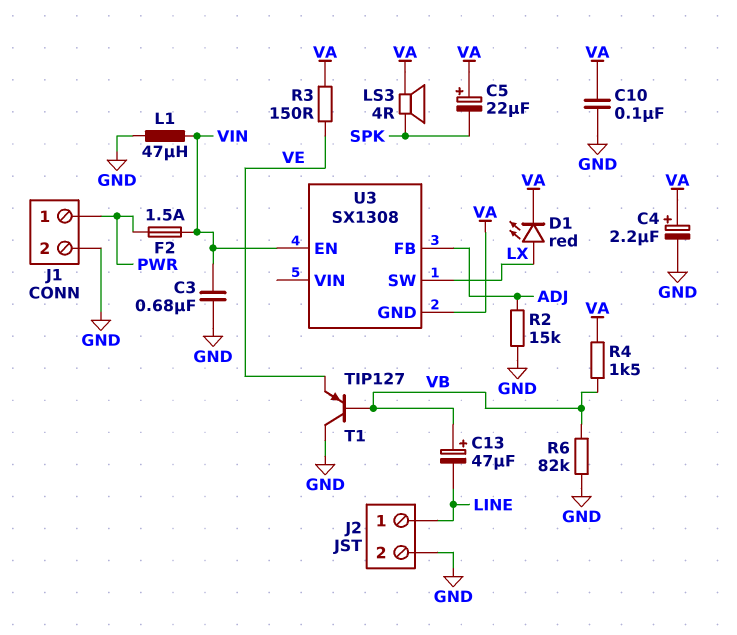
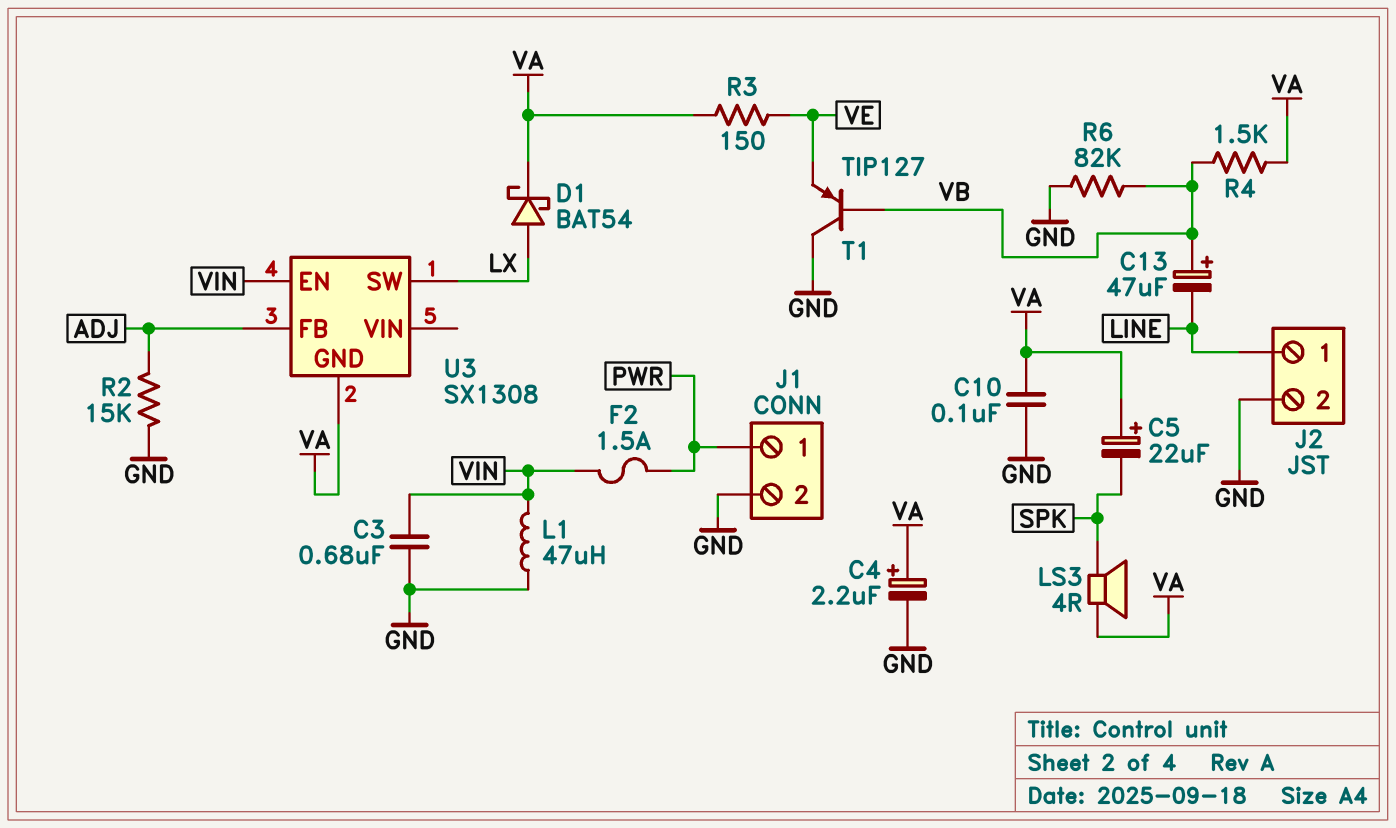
D1: LED red (A LX, K VA) -> schottky BAT54 (A LX, K VA)

